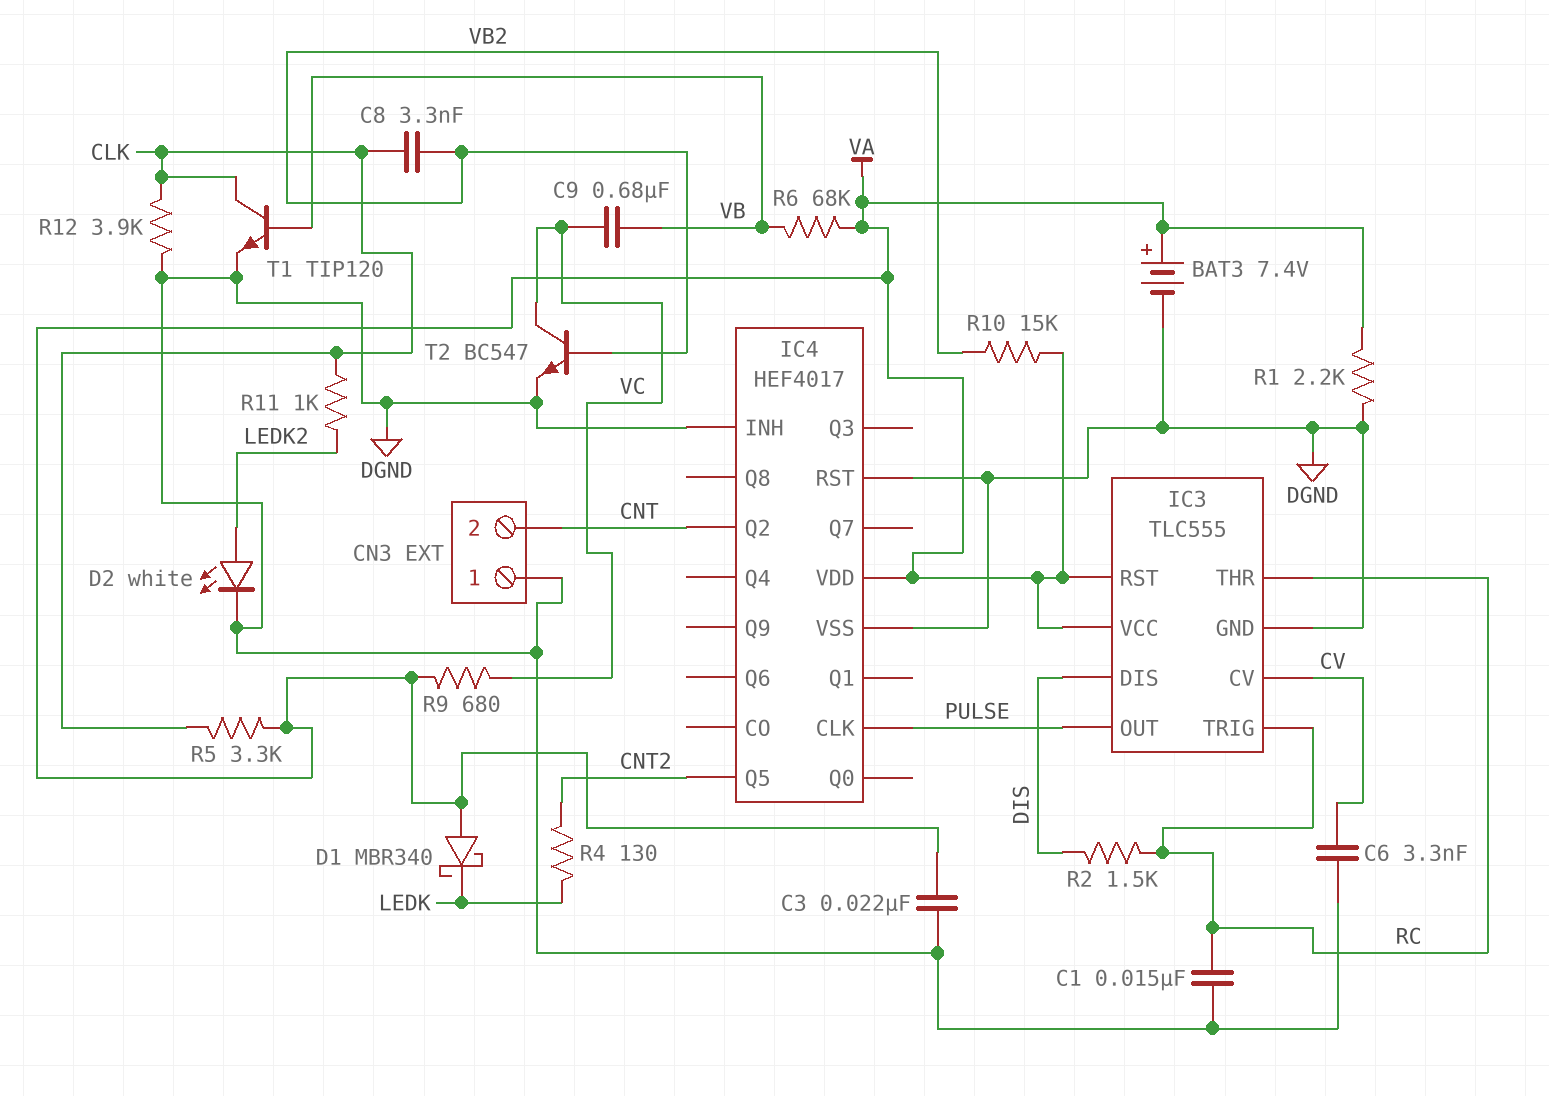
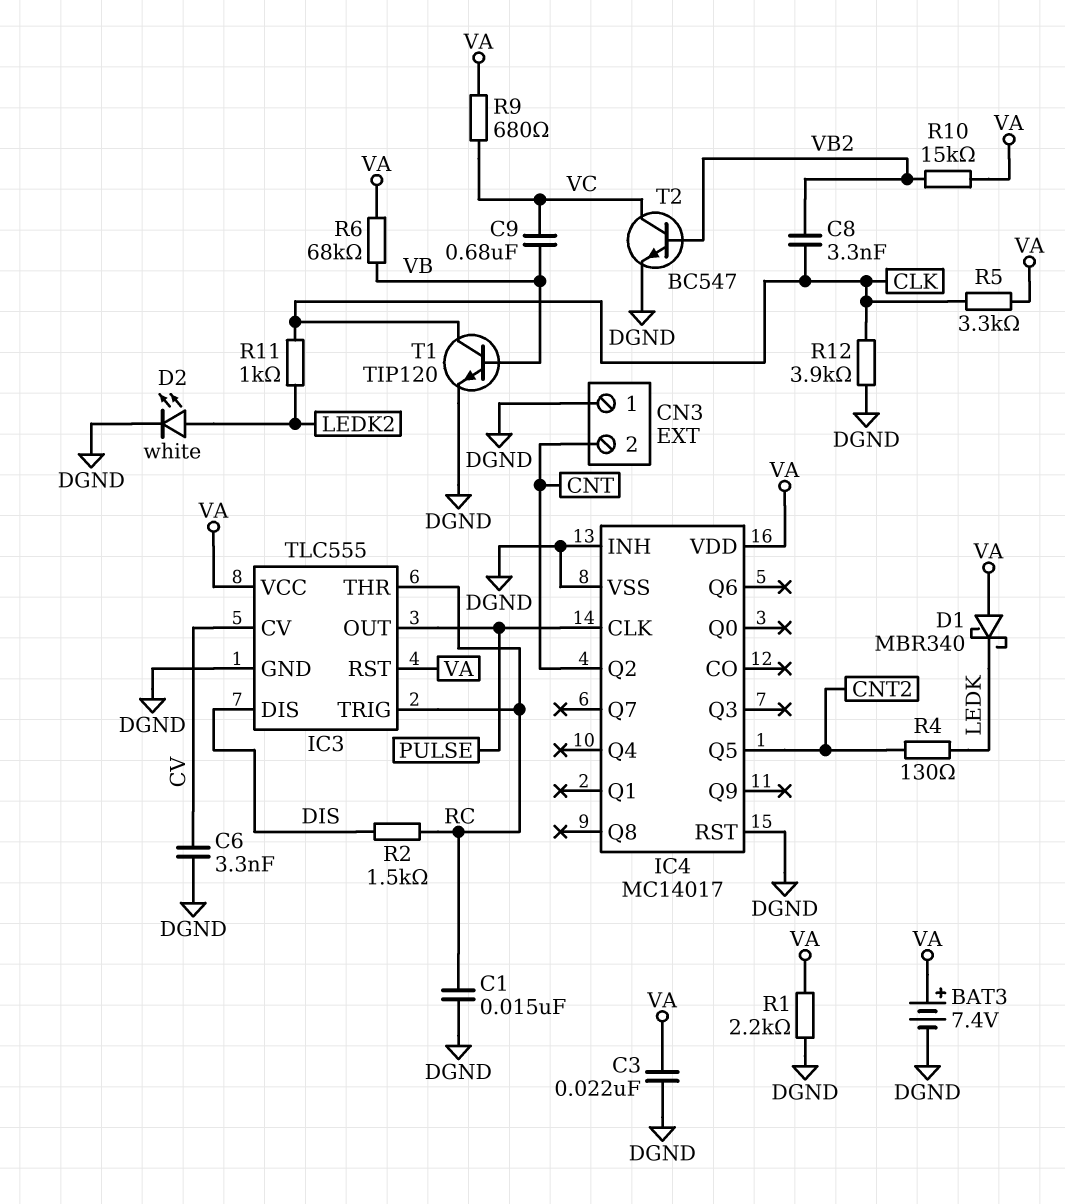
IC4: HEF4017 -> MC14017

